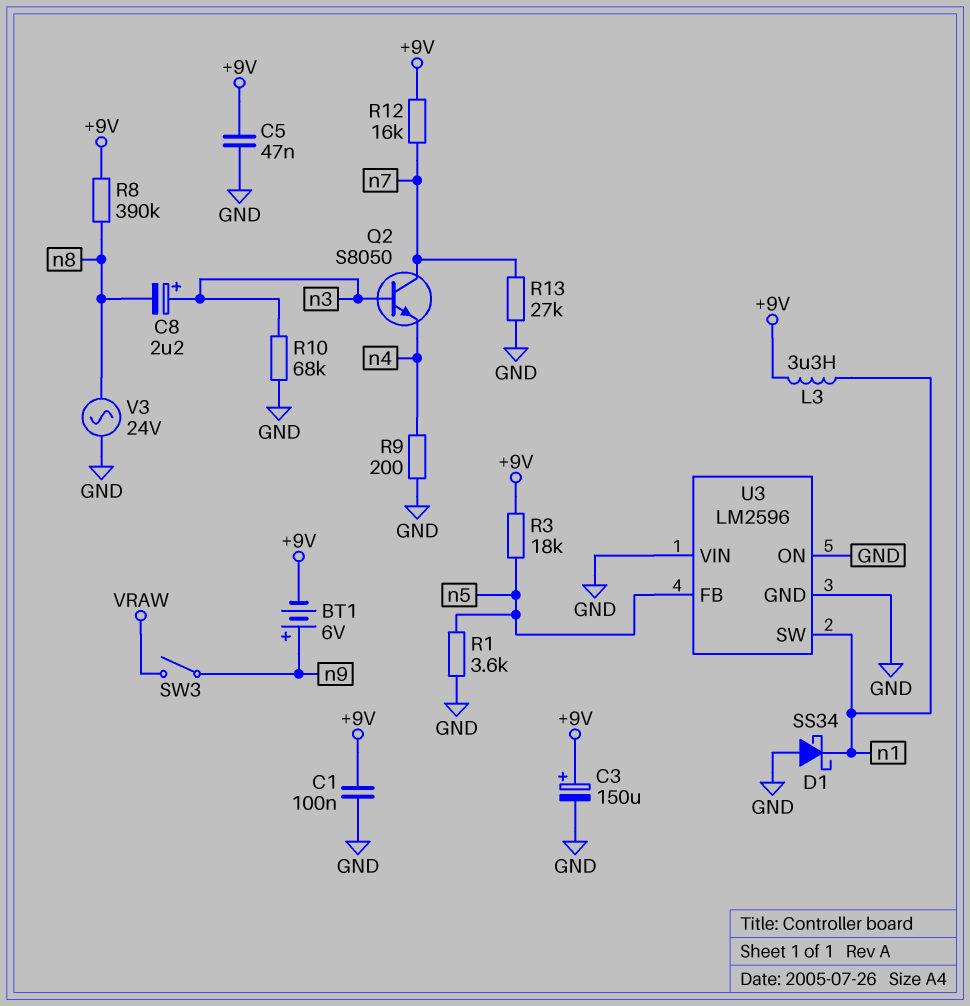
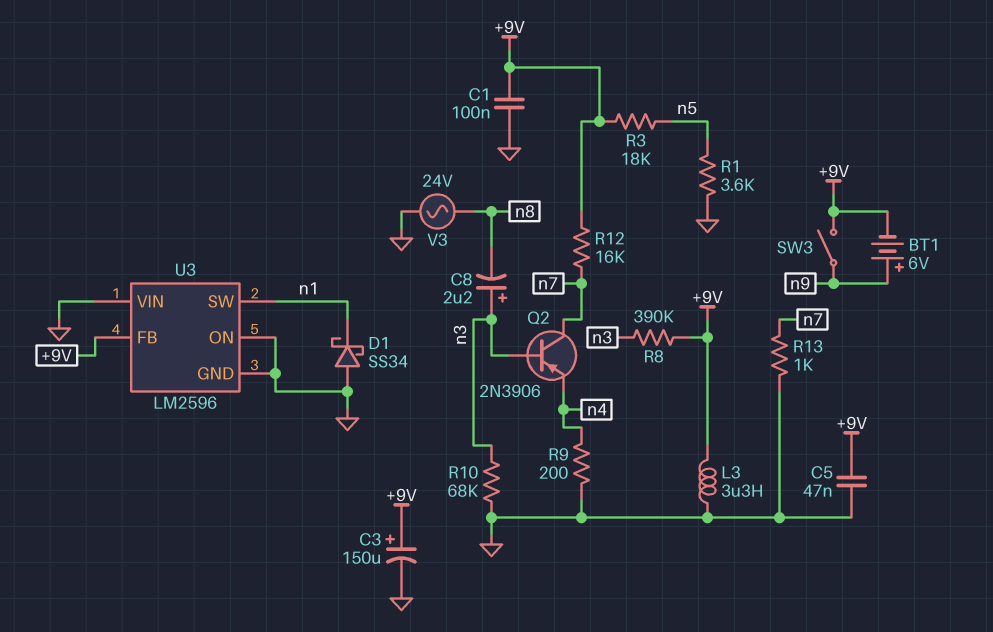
L3: 3.3uH (+9V, n1) -> 3.3uH (+9V, GND)
Q2: NPN S8050 (B n3, C n7, E n4) -> PNP 2N3906 (B n3, C n7, E n4)
R8: 390k (+9V, n8) -> 390k (+9V, n3)
R13: 27k (GND, n7) -> 1k (GND, n7)
SW3: switch (VRAW, n9) -> switch (+9V, n9)
U3 pin FB: n5 -> +9V

